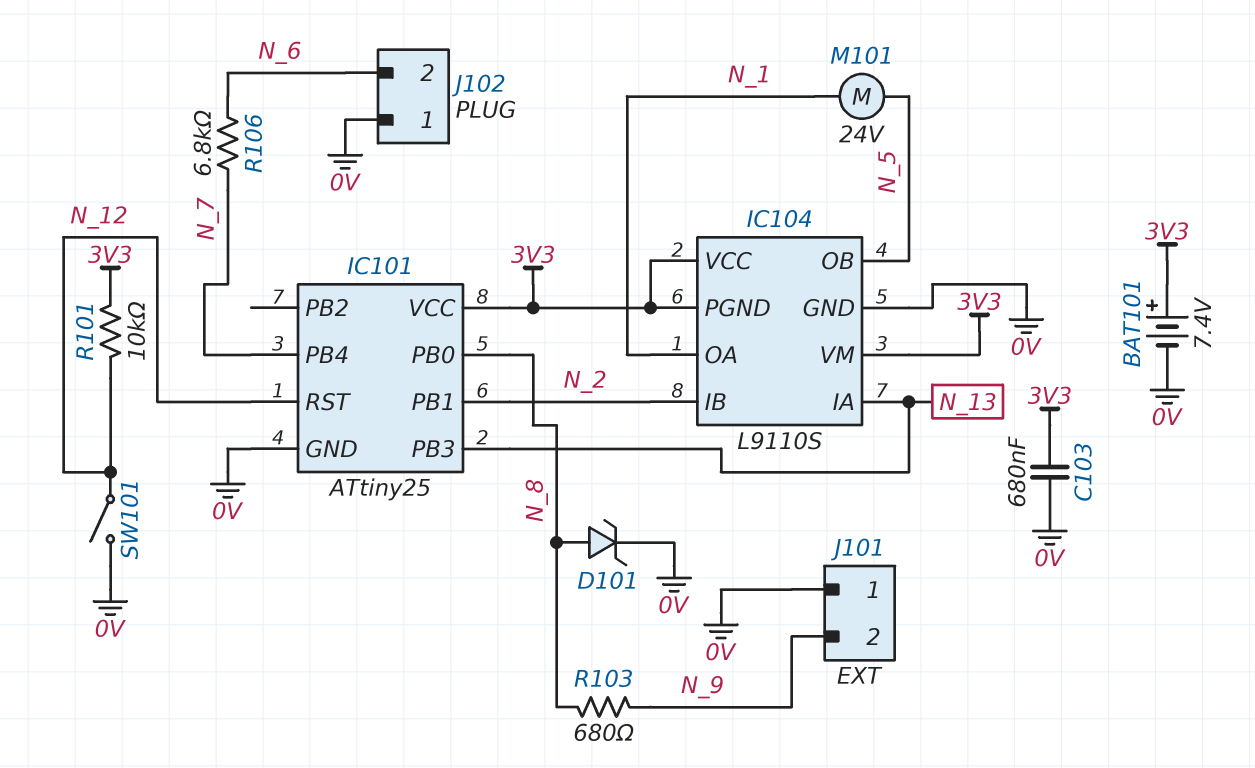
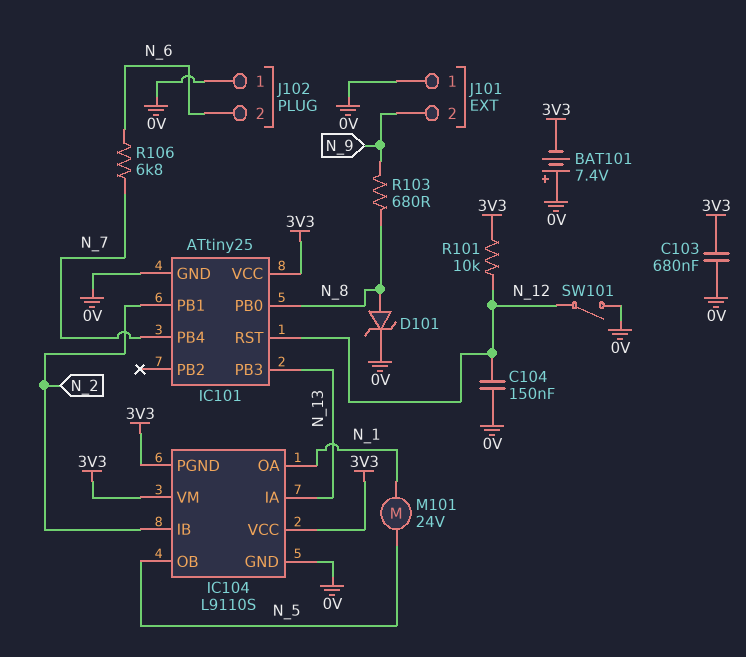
BAT101: 7.4V (plus 3V3, minus 0V) -> 7.4V (plus 0V, minus 3V3)
C104: none -> 150nF (0V, N_12)

